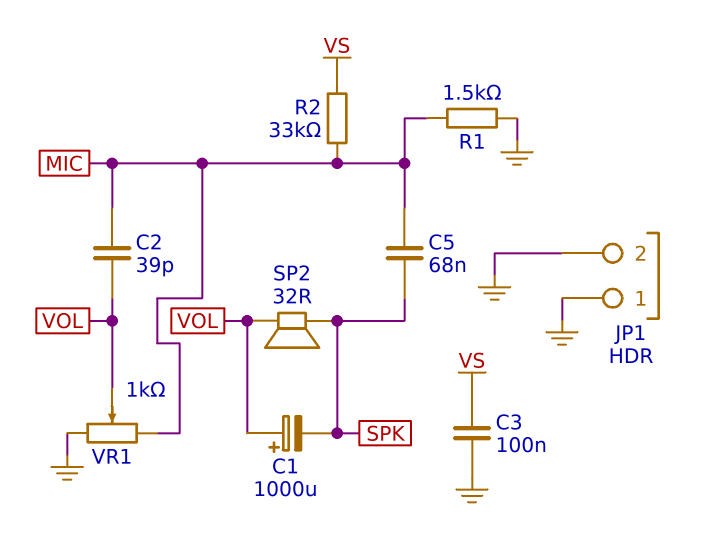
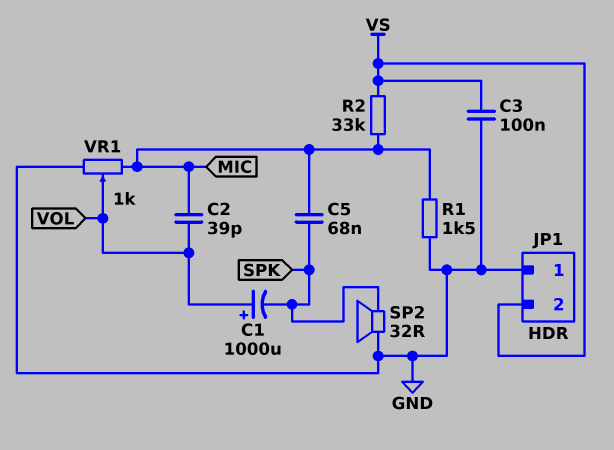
JP1 pin 2: GND -> VS
SP2: speaker 32R (SPK, VOL) -> speaker 32R (GND, SPK)

